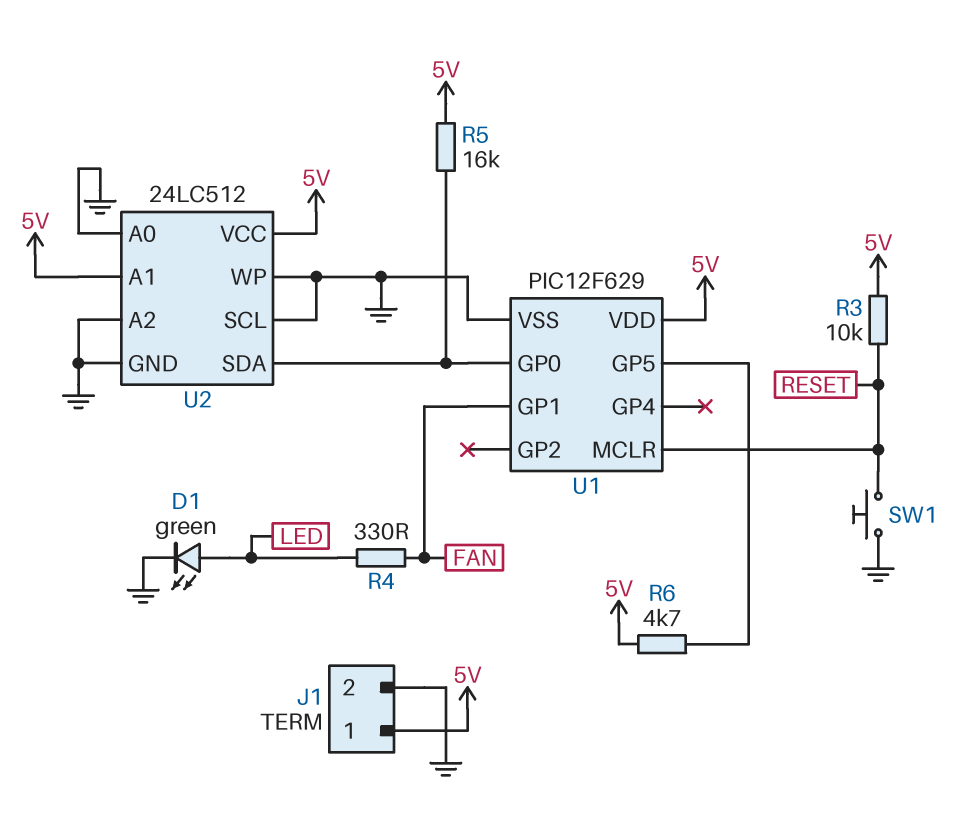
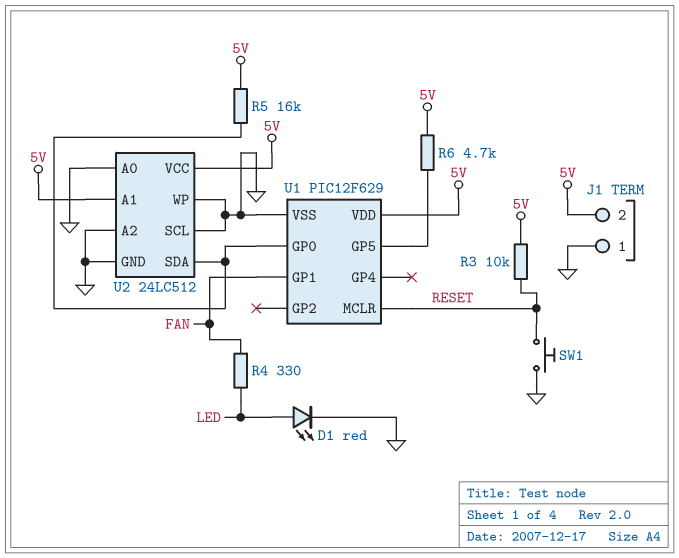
D1: LED green (A LED, K GND) -> LED red (A LED, K GND)
J1 pin 1: 5V -> GND
J1 pin 2: GND -> 5V

